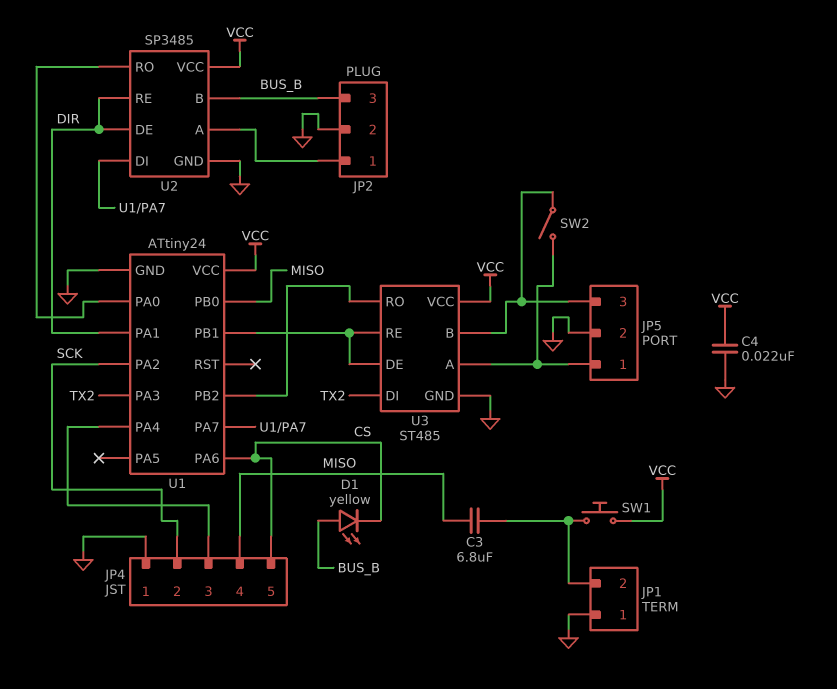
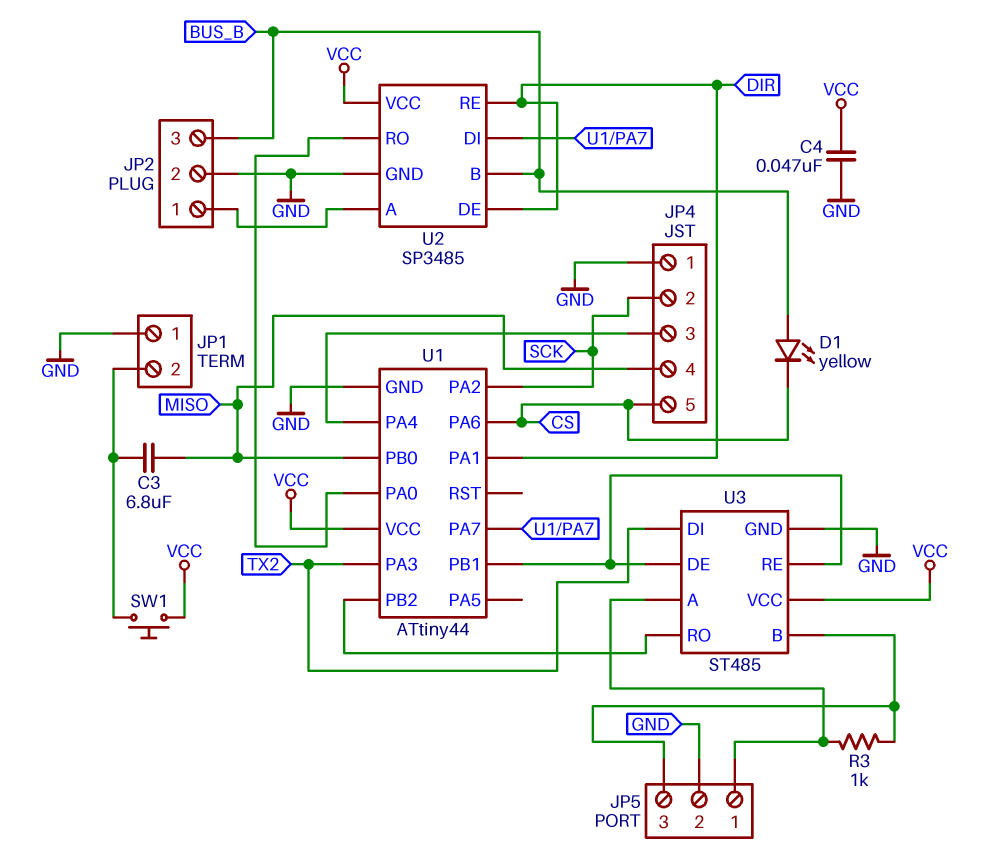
C4: 22nF (GND, VCC) -> 47nF (GND, VCC)
R3: none -> 1k (JP5/1, JP5/3)
SW2: switch (JP5/1, JP5/3) -> none
U1: ATtiny24 -> ATtiny44

